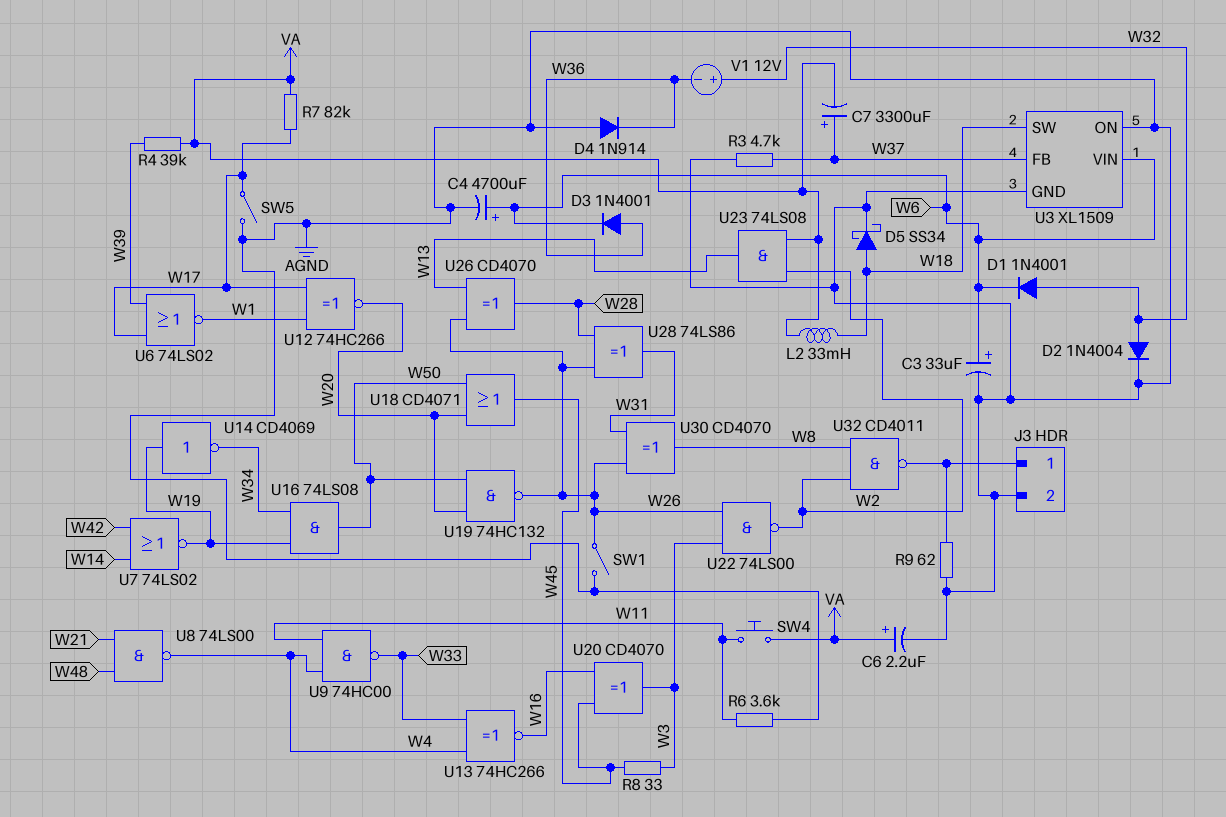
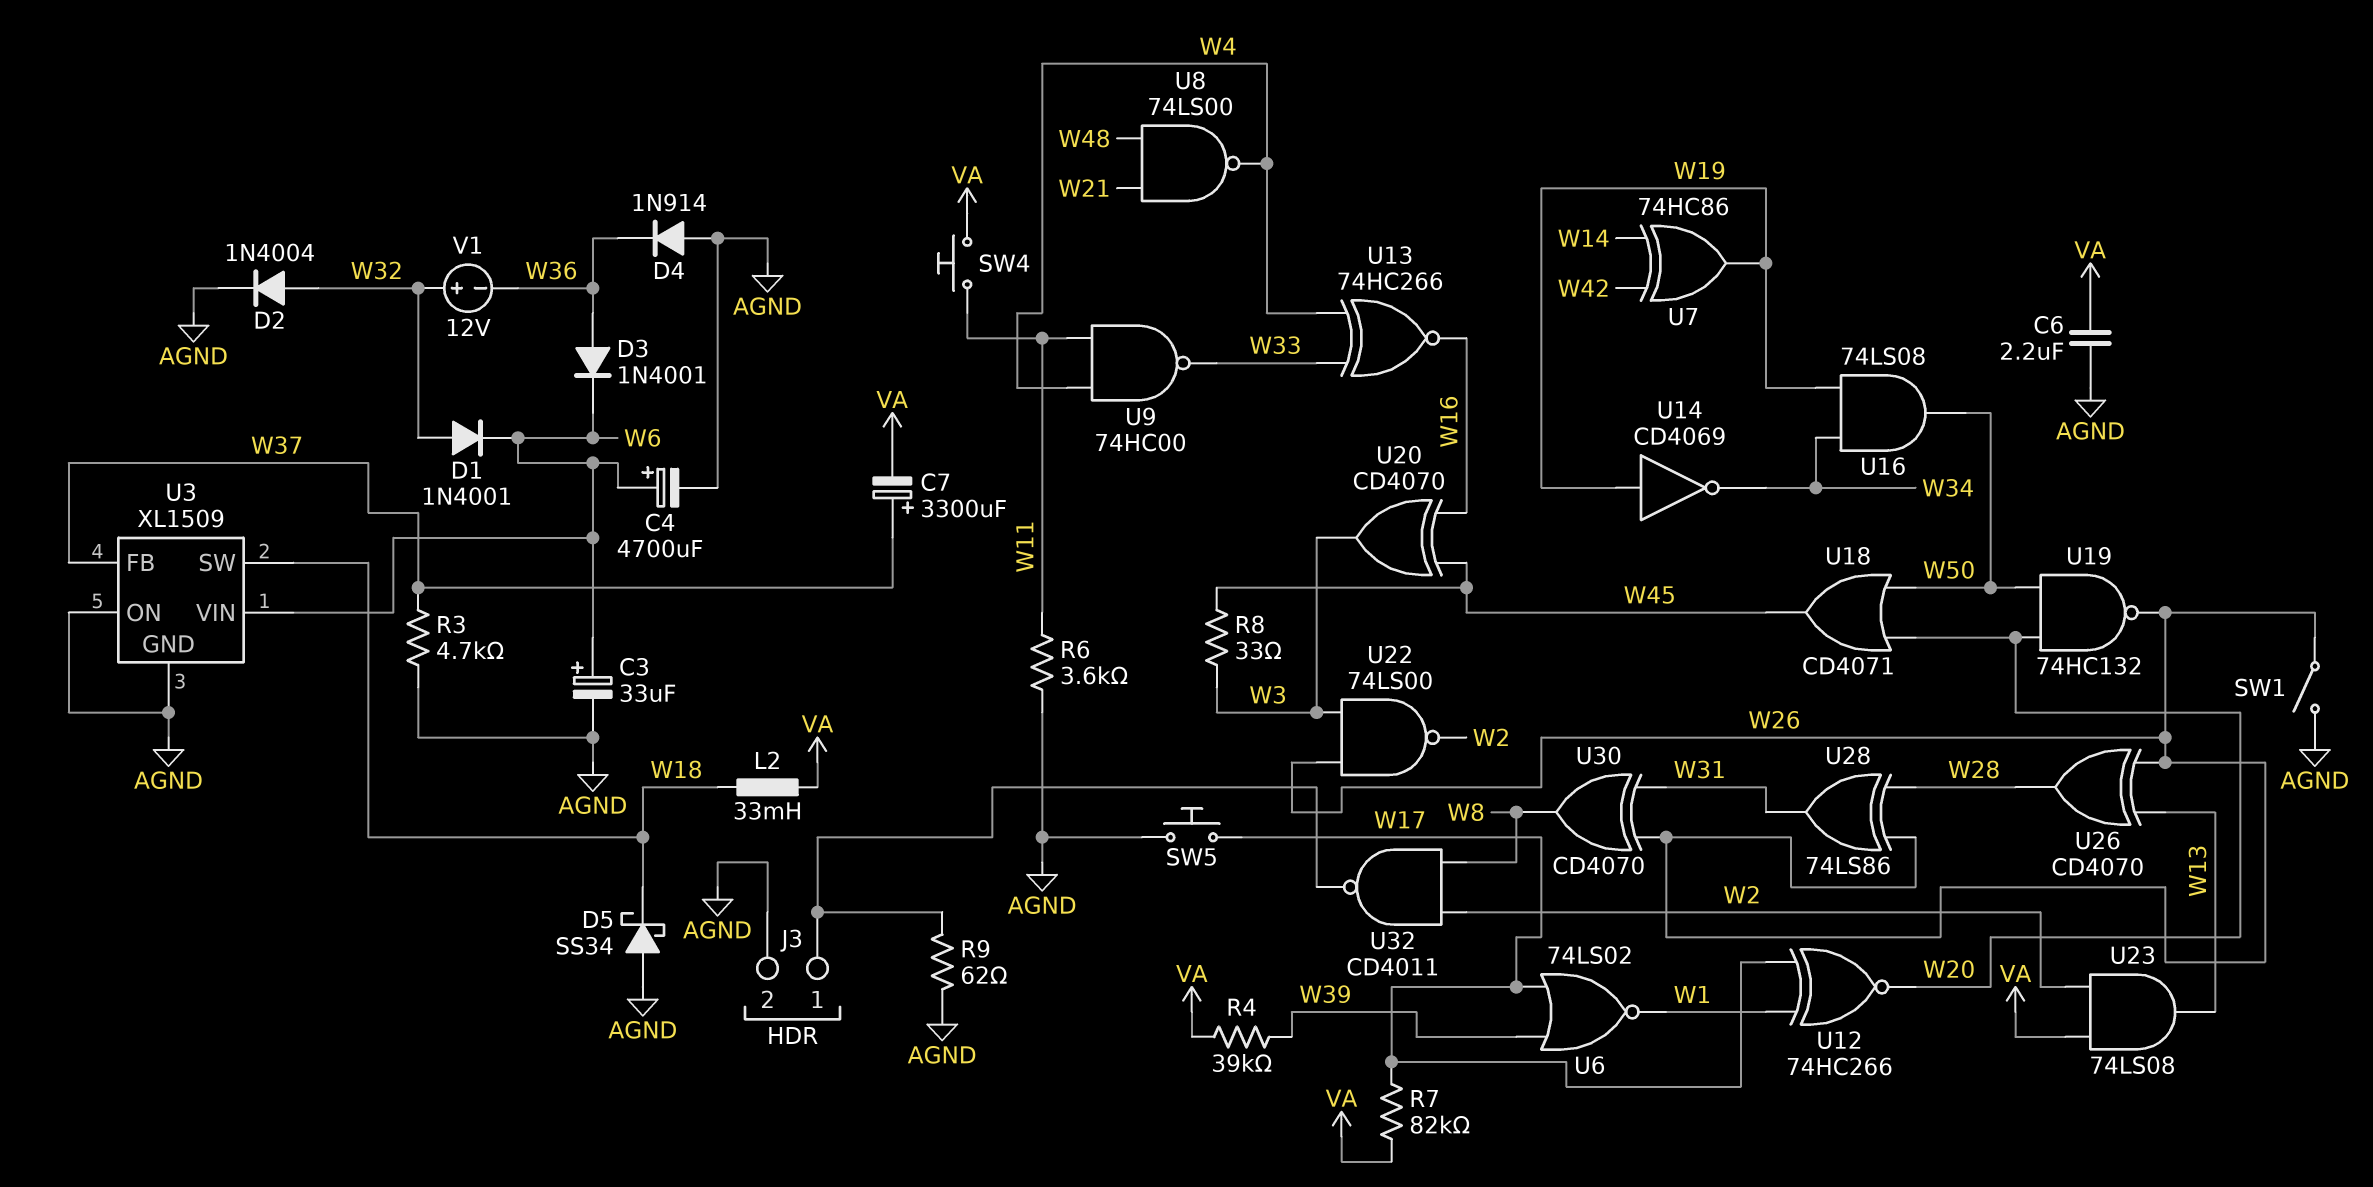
C6: 2.2uF (plus VA, minus AGND) -> 2.2uF (AGND, VA)
D5: schottky SS34 (A W18, K AGND) -> schottky SS34 (A AGND, K W18)
SW5: switch (AGND, W17) -> button (AGND, W17)
U7: NOR 74LS02 (in W14, in W42, out W19) -> XOR 74HC86 (in W14, in W42, out W19)

